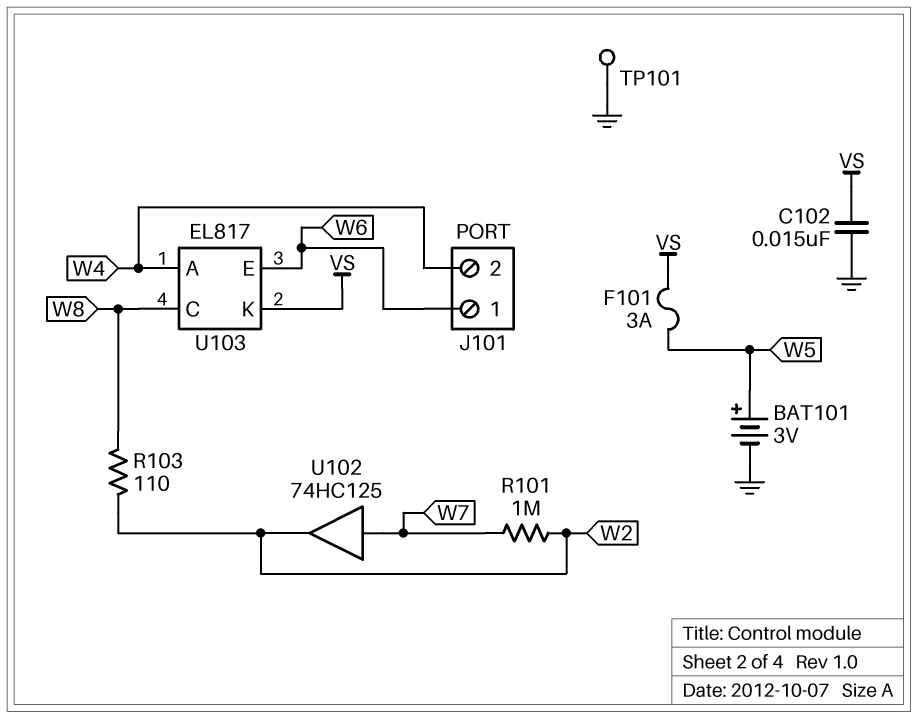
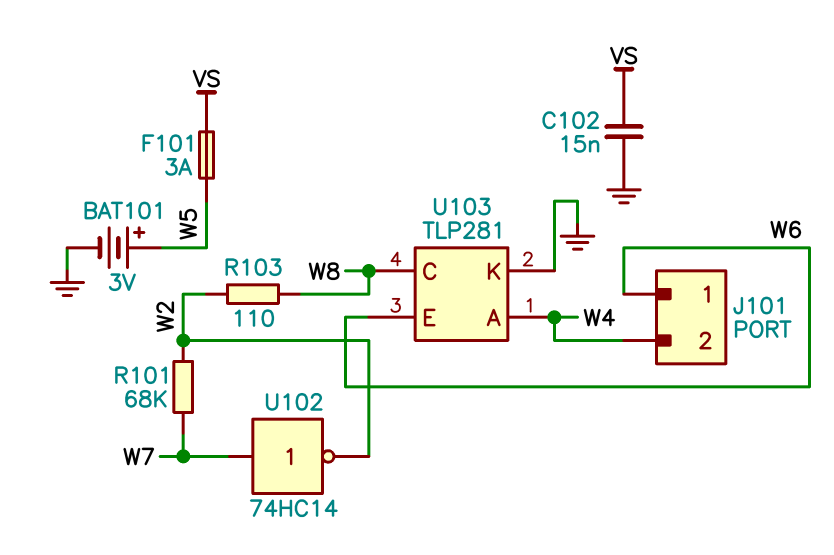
R101: 1M (W2, W7) -> 68k (W2, W7)
TP101: test point (GND) -> none
U102: buffer 74HC125 (in W7, out W2) -> NOT 74HC14 (in W7, out W2)
U103: EL817 -> TLP281
U103 pin K: VS -> GND

